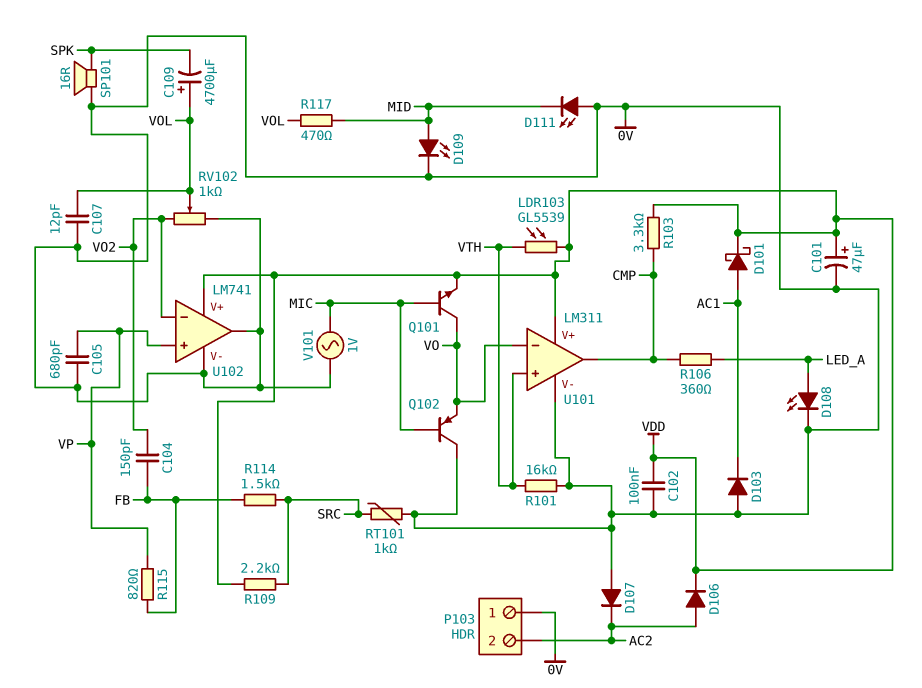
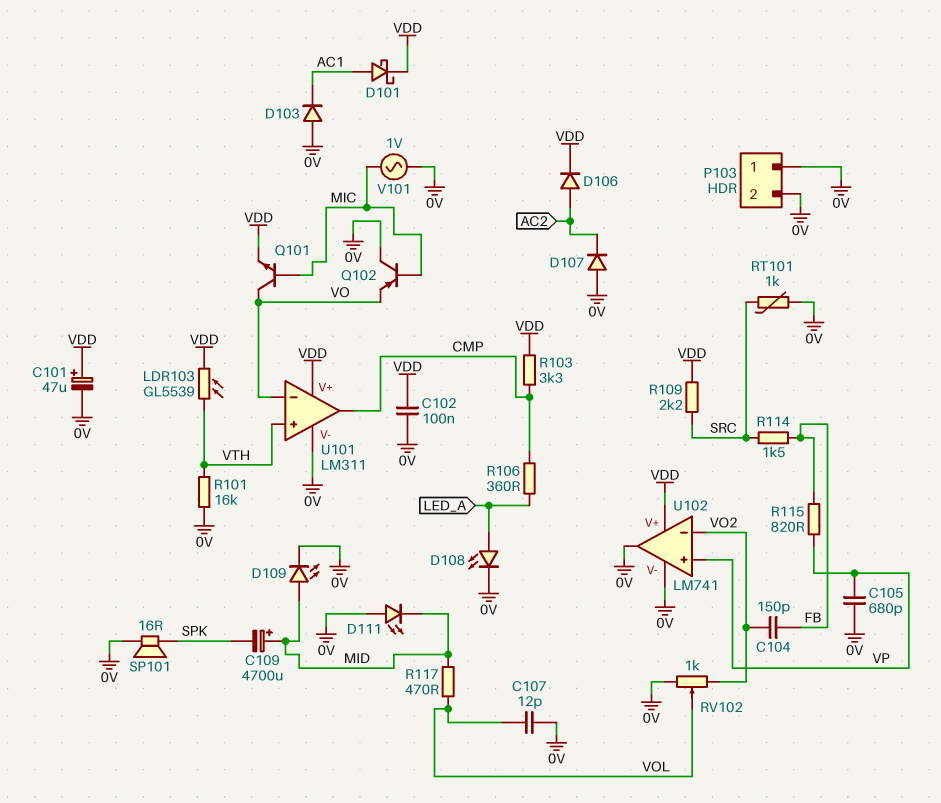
C109: 4700uF (plus VOL, minus SPK) -> 4700uF (plus MID, minus SPK)
P103 pin 2: AC2 -> 0V

